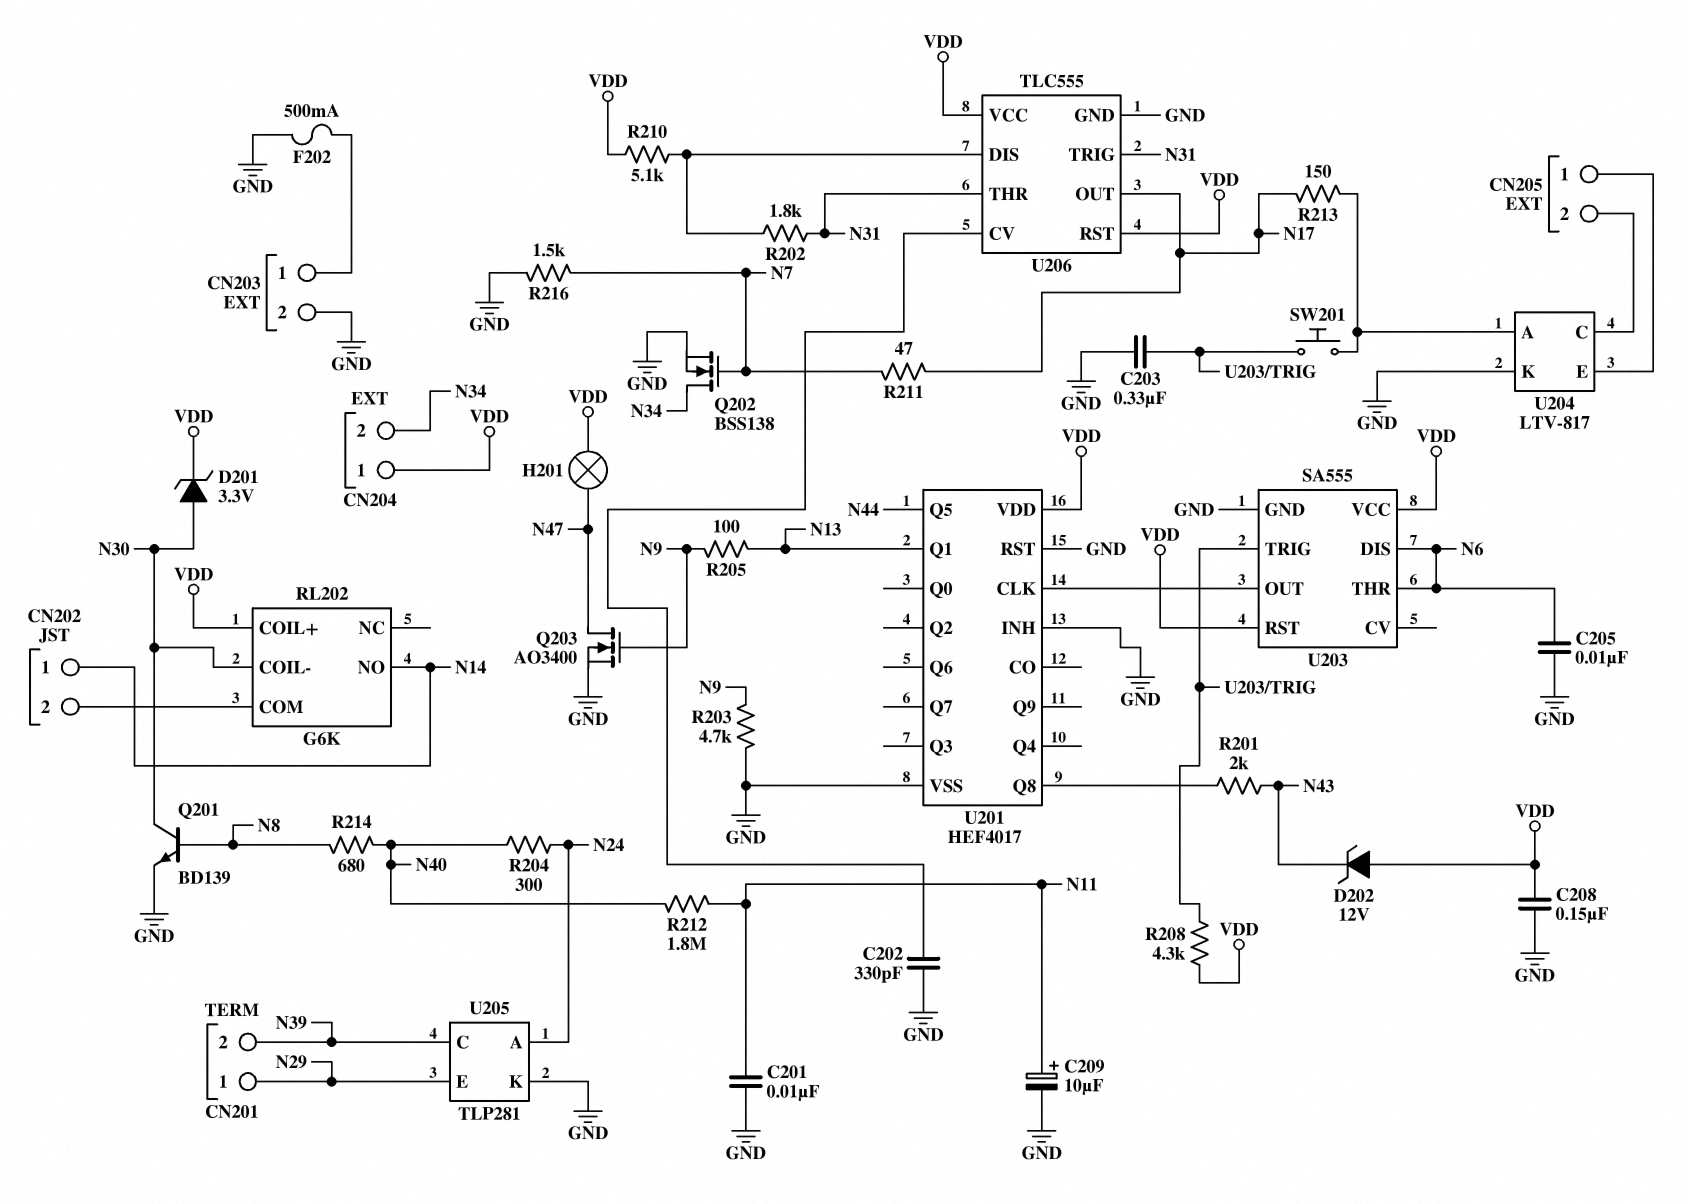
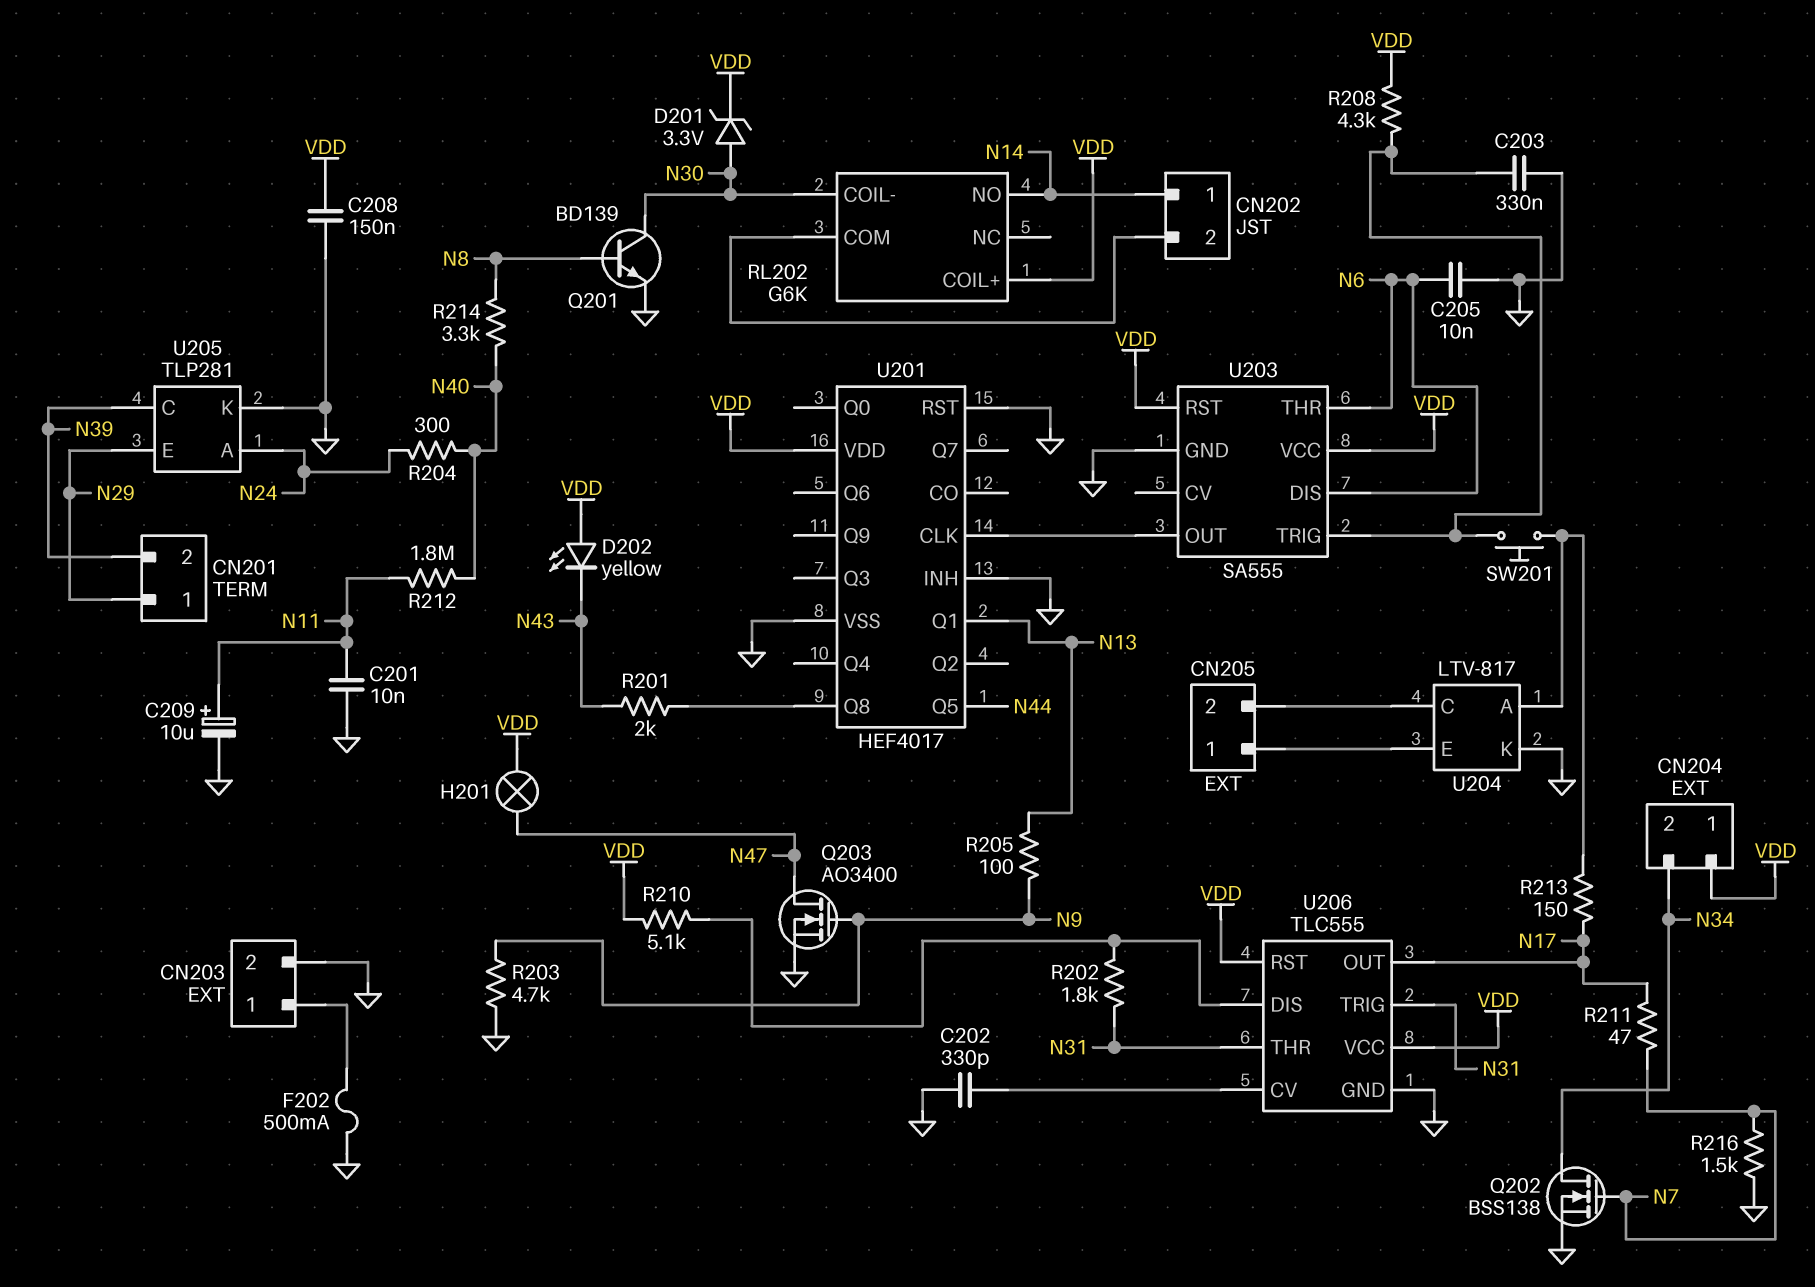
D202: zener 12V (A VDD, K N43) -> LED yellow (A VDD, K N43)
R214: 680 (N8, N40) -> 3.3k (N8, N40)

